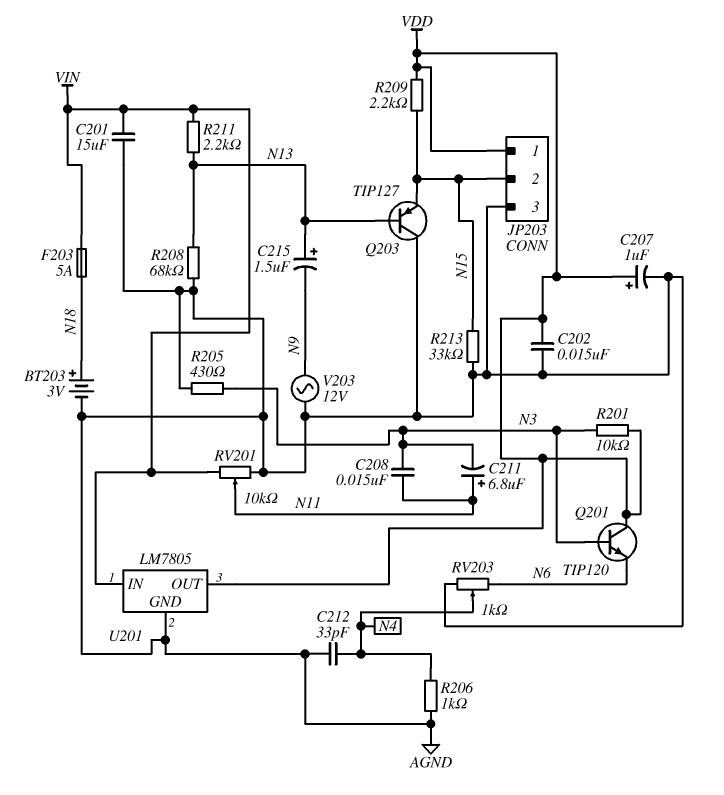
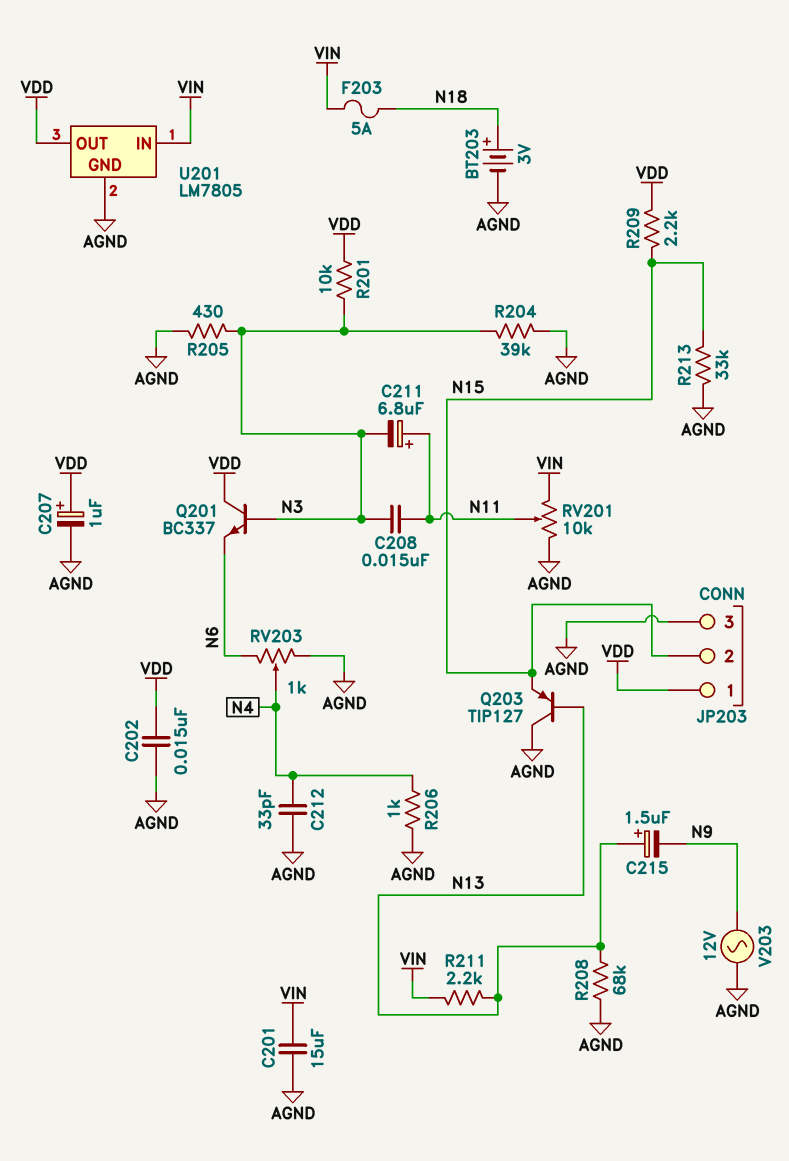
Q201: NPN TIP120 (B N3, C VDD, E N6) -> NPN BC337 (B N3, C VDD, E N6)
R204: none -> 39k (AGND, N3)

